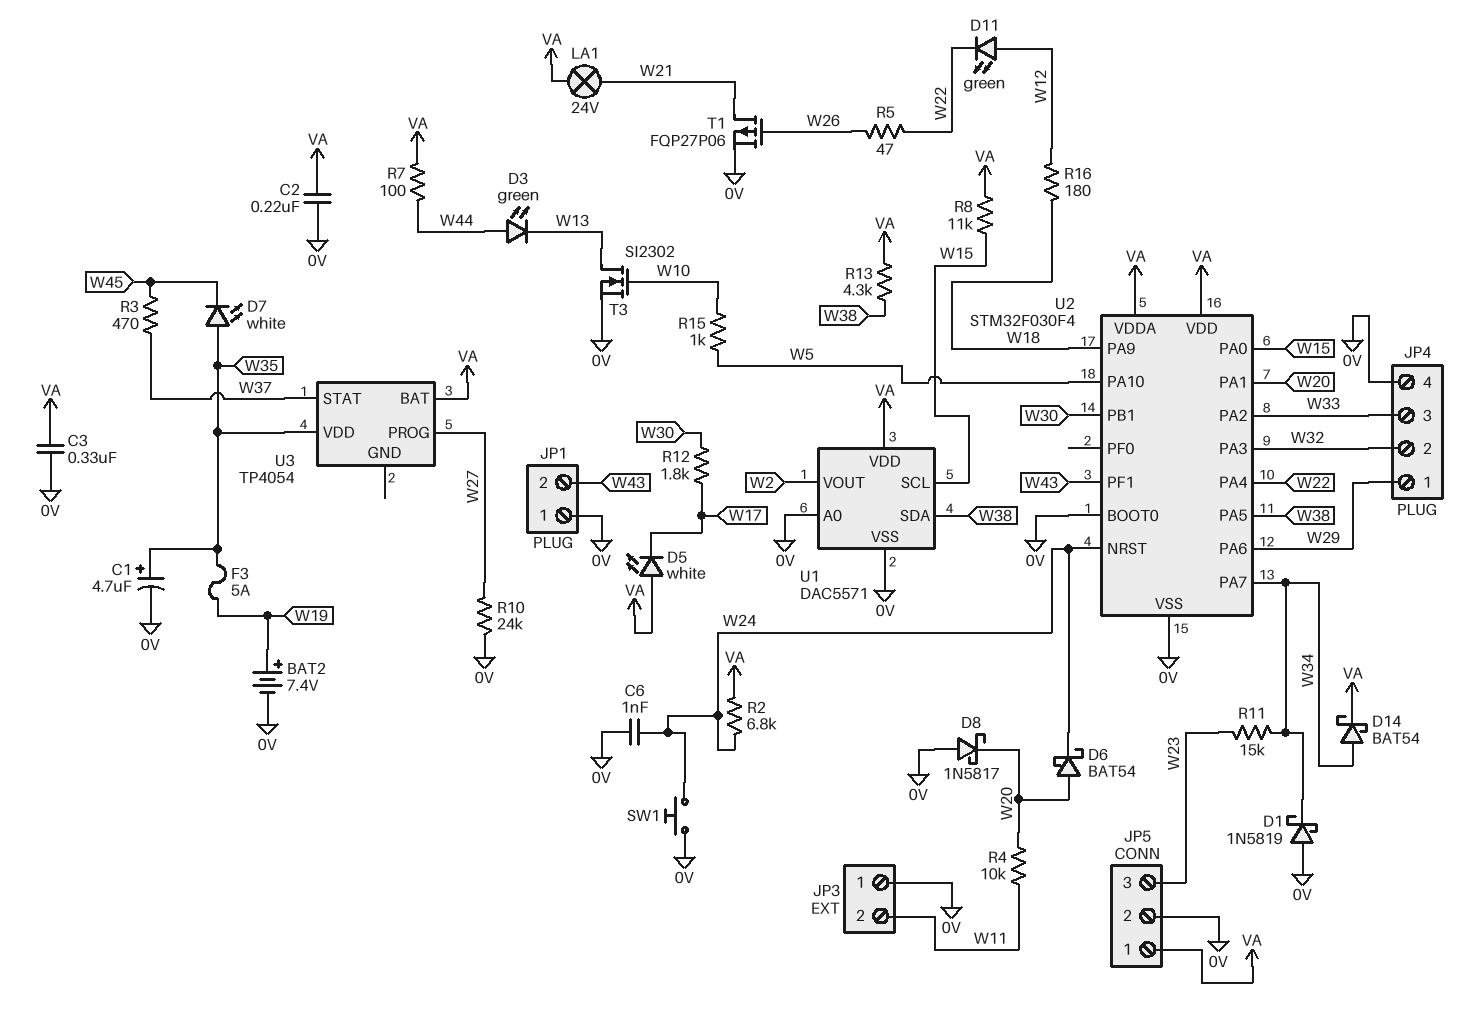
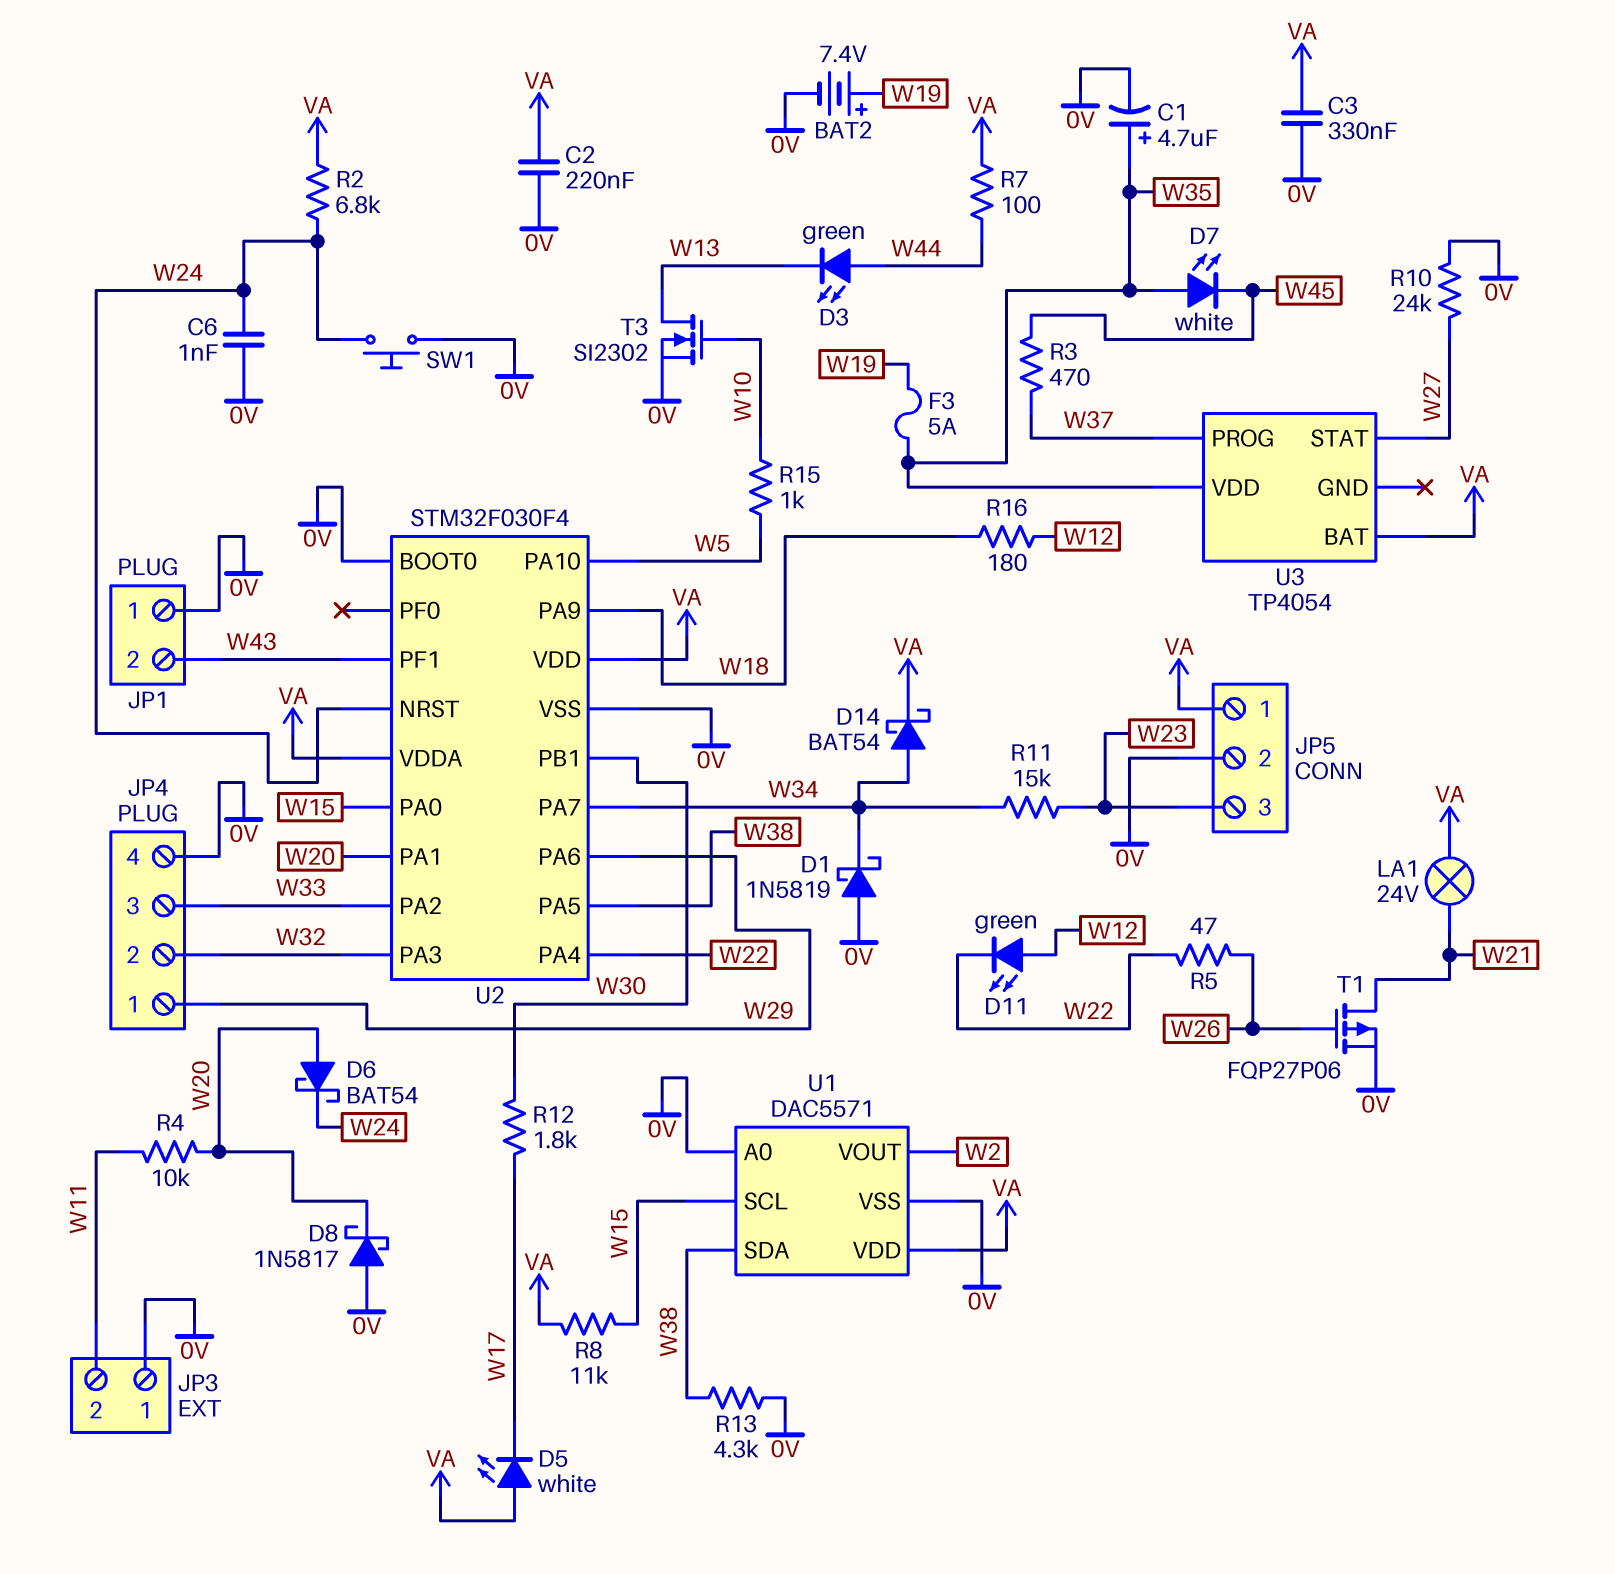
R13: 4.3k (VA, W38) -> 4.3k (0V, W38)
U3 pin PROG: W27 -> W37
U3 pin STAT: W37 -> W27

